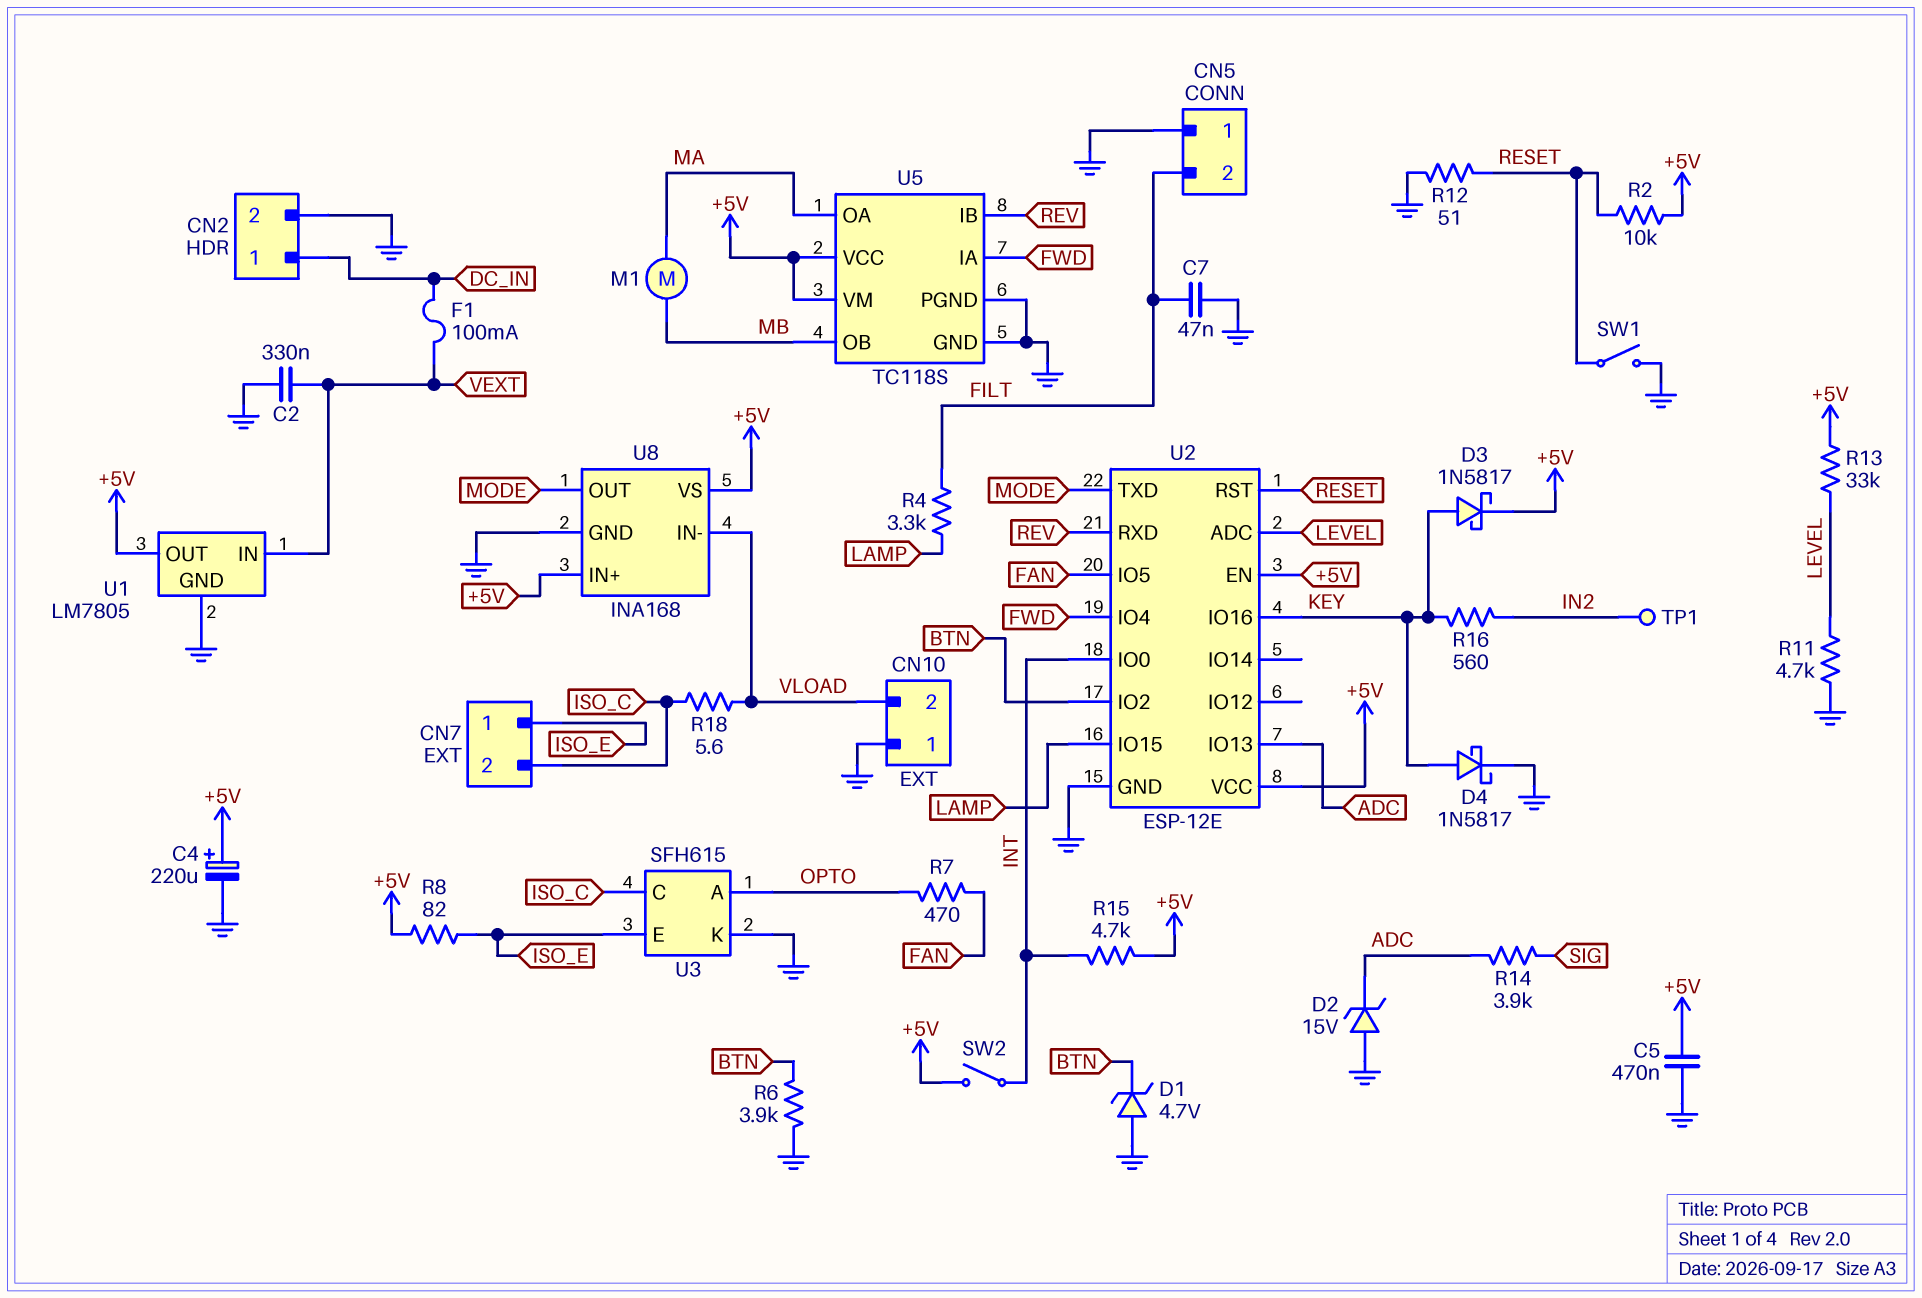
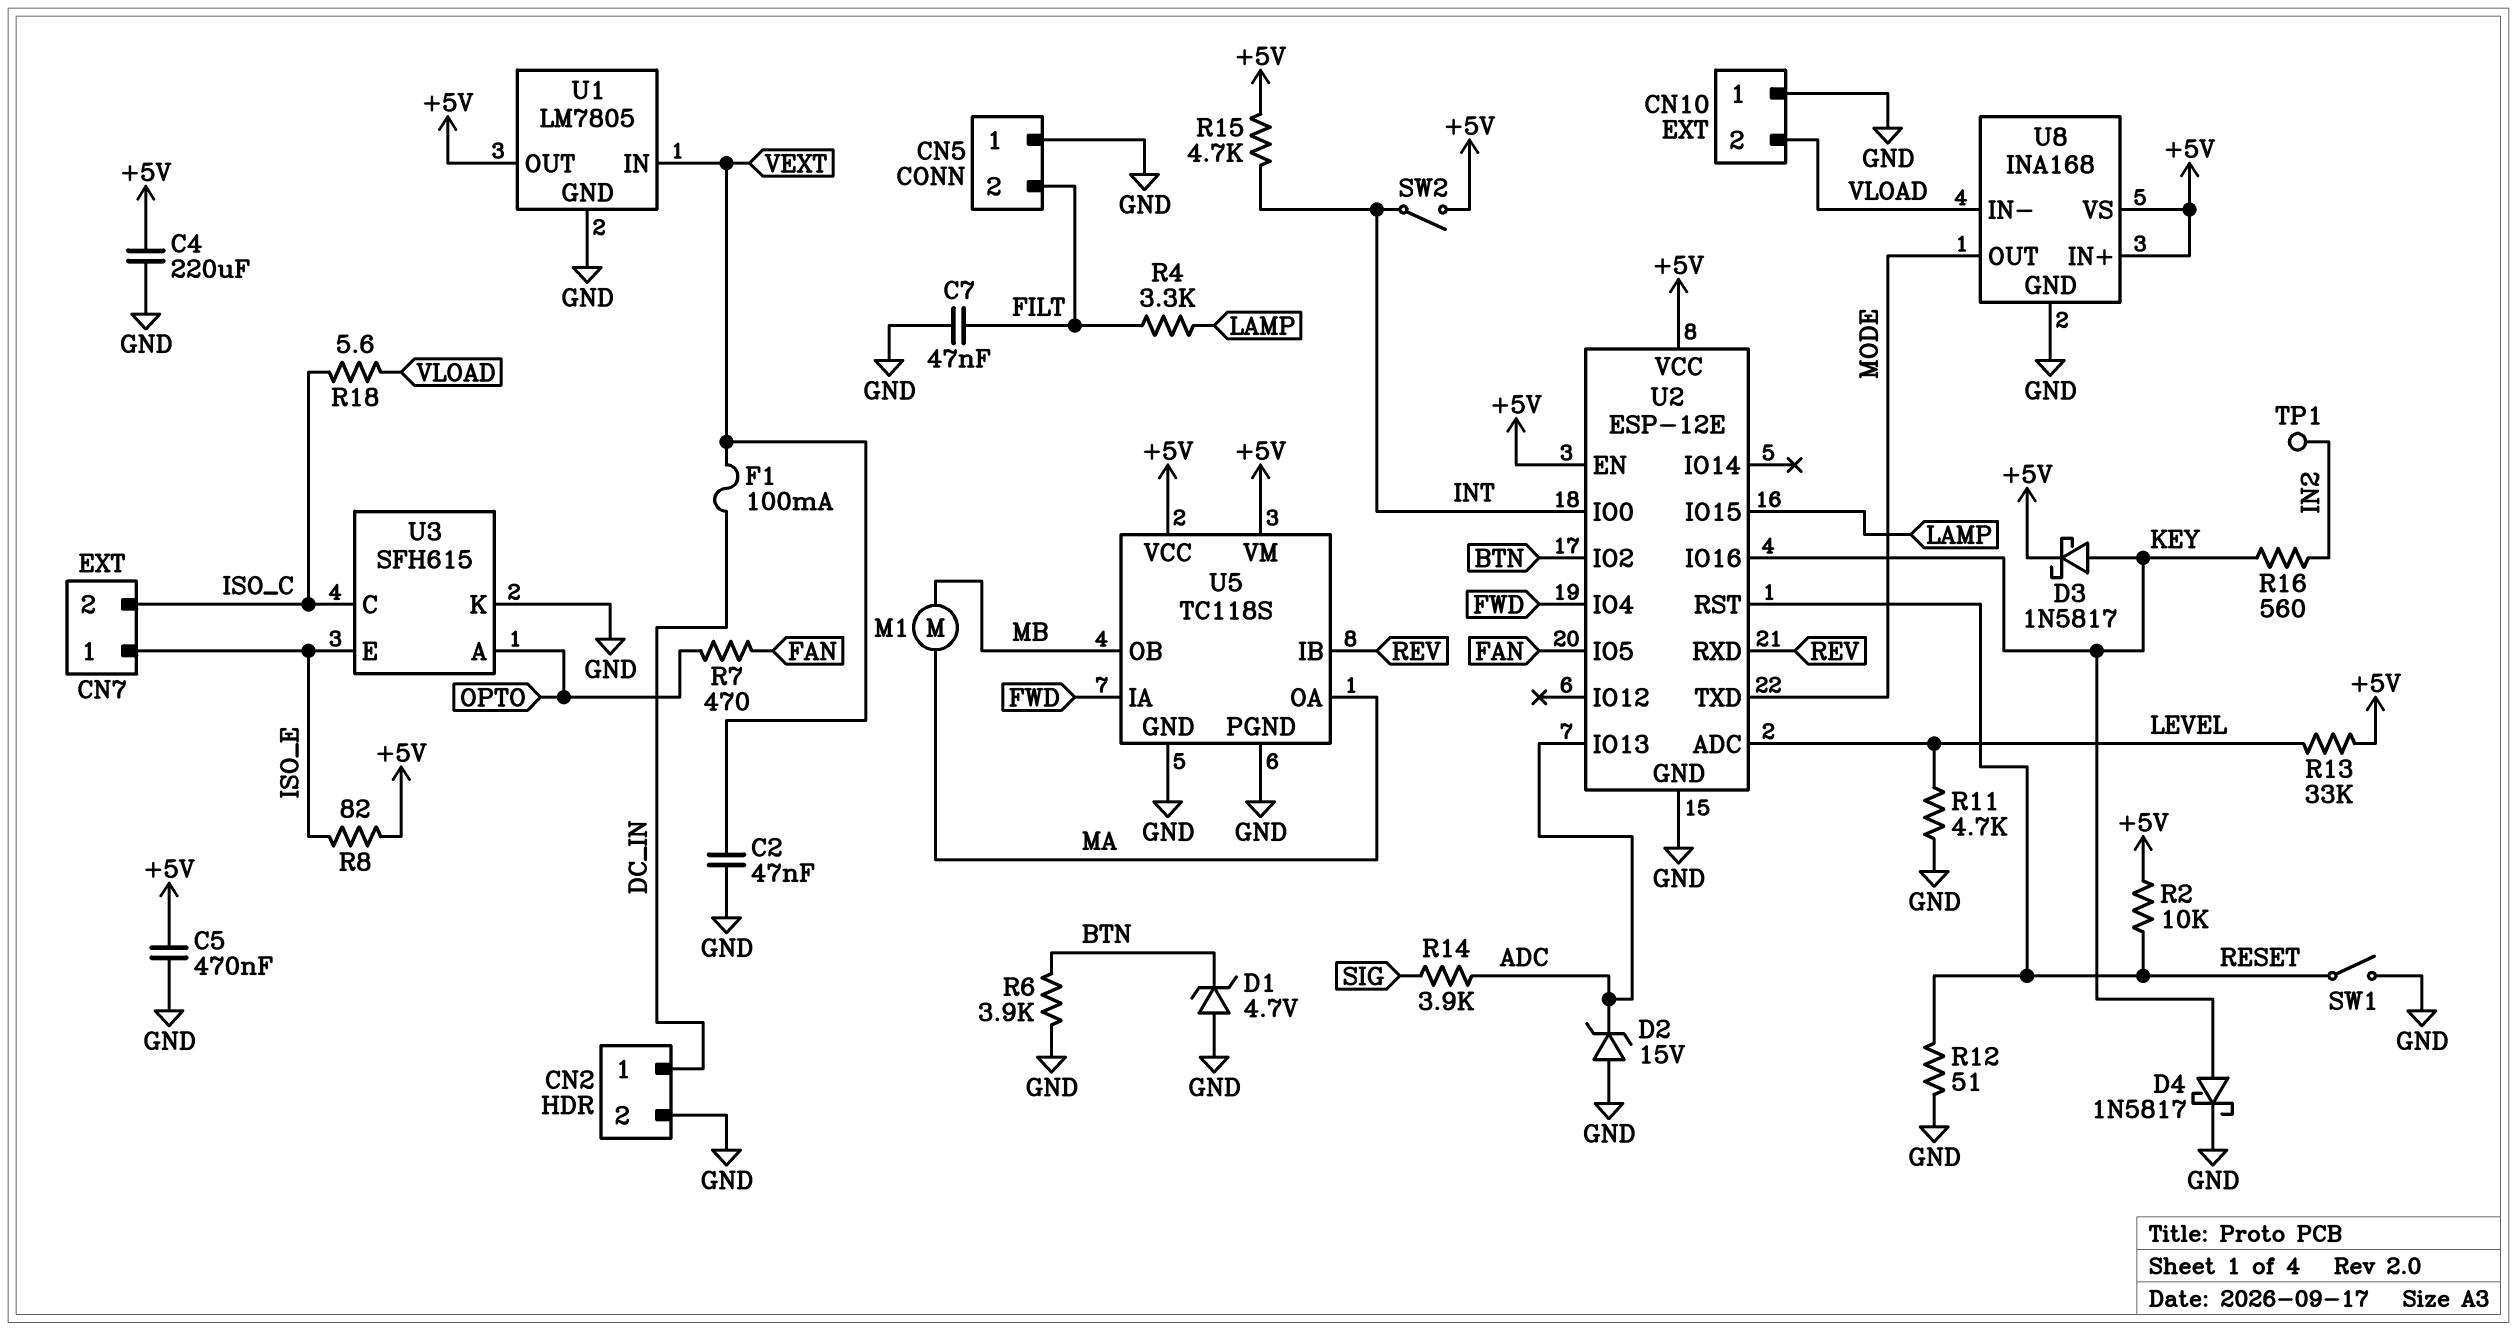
C2: 330nF (GND, VEXT) -> 47nF (GND, VEXT)
C4: 220uF (plus +5V, minus GND) -> 220uF (+5V, GND)

